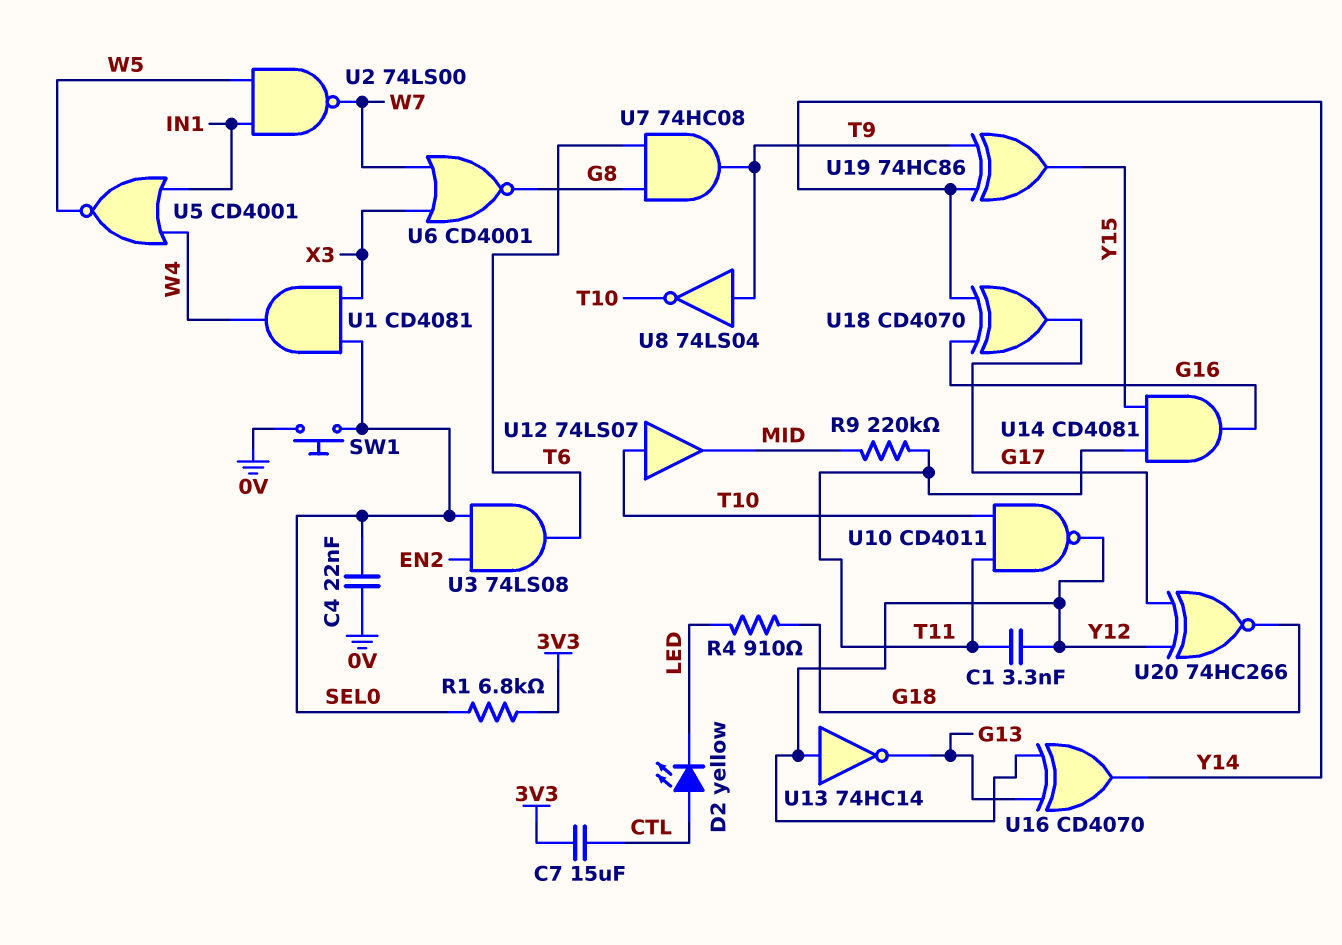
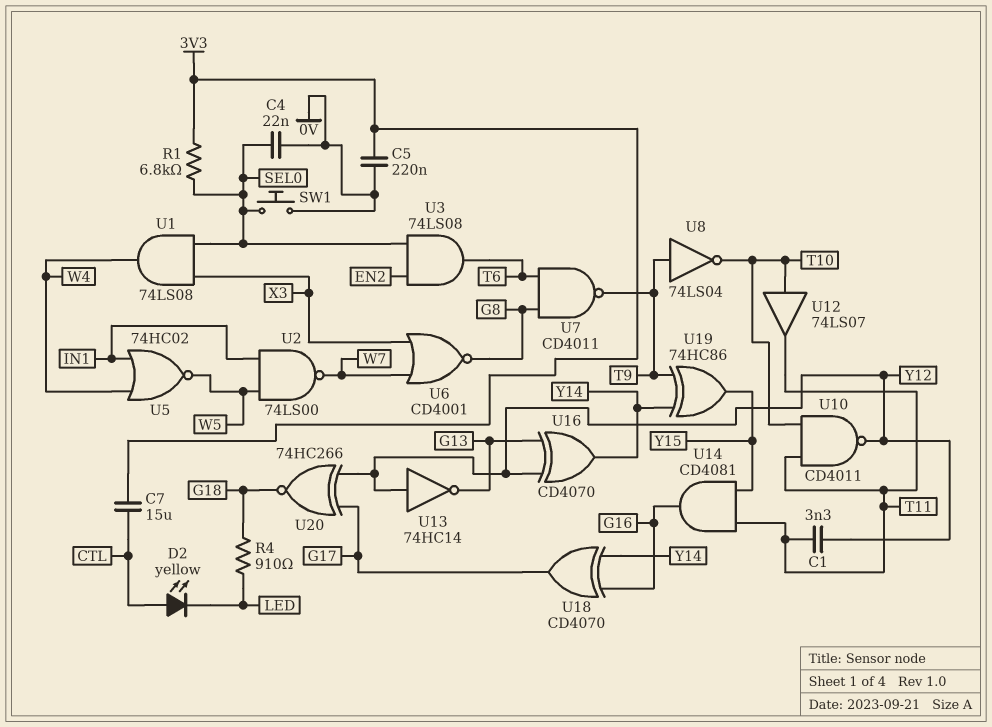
C5: none -> 220nF (0V, 3V3)
R9: 220k (MID, T11) -> none
U1: AND CD4081 (in SEL0, in X3, out W4) -> AND 74LS08 (in SEL0, in X3, out W4)
U5: NOR CD4001 (in IN1, in W4, out W5) -> NOR 74HC02 (in IN1, in W4, out W5)
U7: AND 74HC08 (in G8, in T6, out T9) -> NAND CD4011 (in G8, in T6, out T9)
U12: buffer 74LS07 (in T10, out MID) -> buffer 74LS07 (in T10, out T11)

